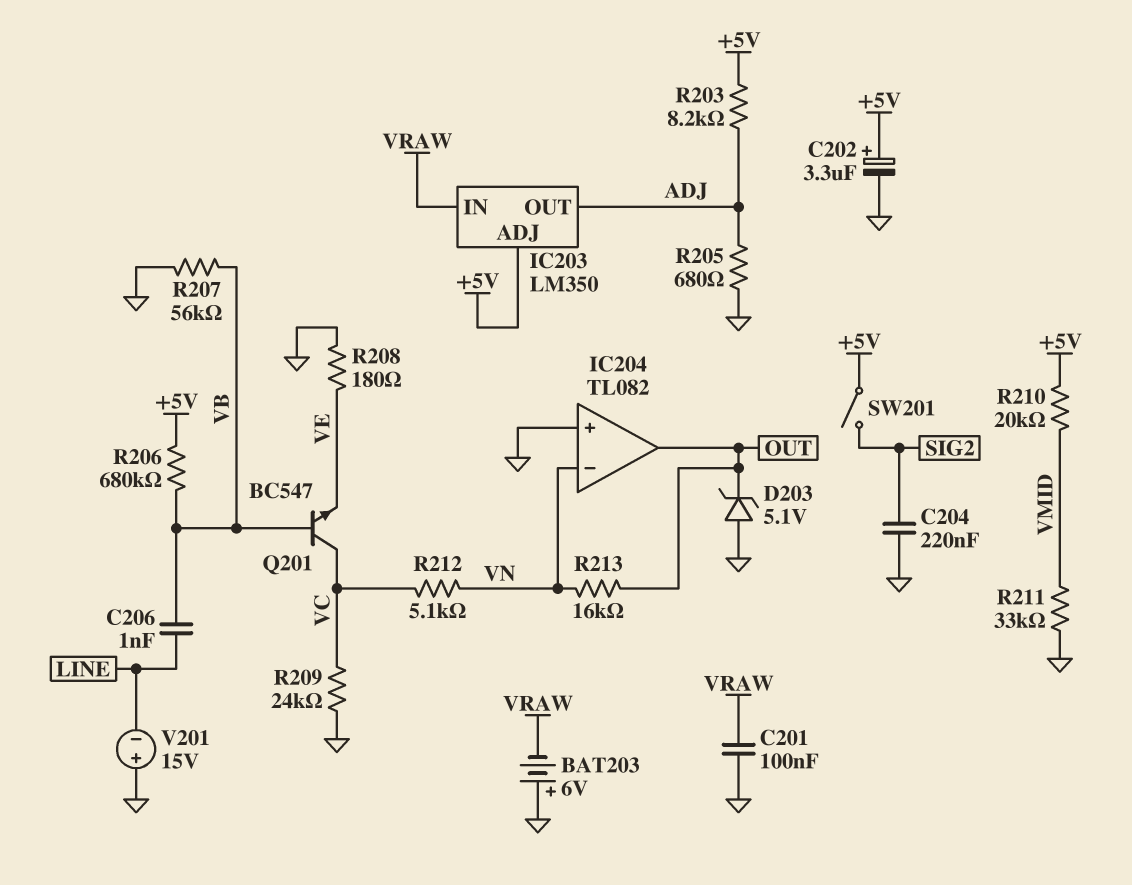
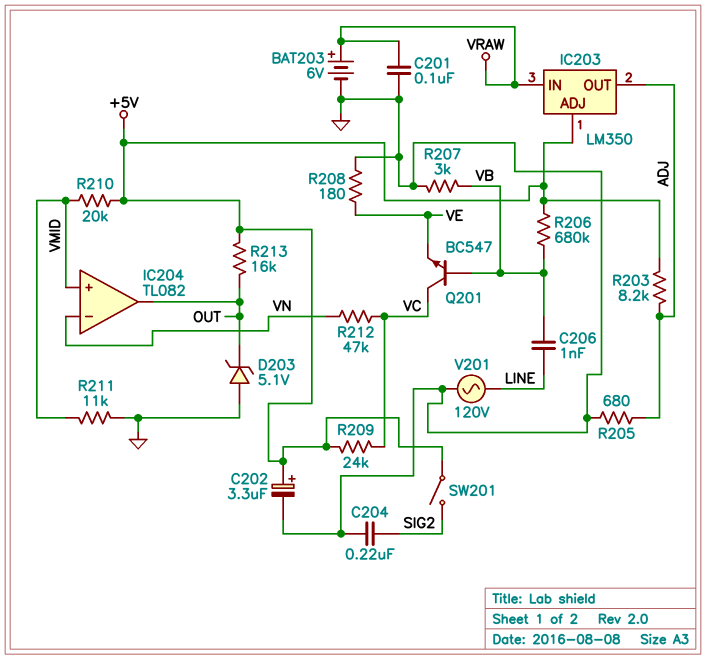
BAT203: 6V (plus GND, minus VRAW) -> 6V (plus VRAW, minus GND)
IC204 pin in+: GND -> VMID
R207: 56k (GND, VB) -> 3k (GND, VB)
R209: 24k (GND, VC) -> 24k (+5V, VC)
R211: 33k (GND, VMID) -> 11k (GND, VMID)
R212: 5.1k (VC, VN) -> 47k (VC, VN)
R213: 16k (OUT, VN) -> 16k (+5V, OUT)
V201: 15V (plus GND, minus LINE) -> AC 120V (GND, LINE)

